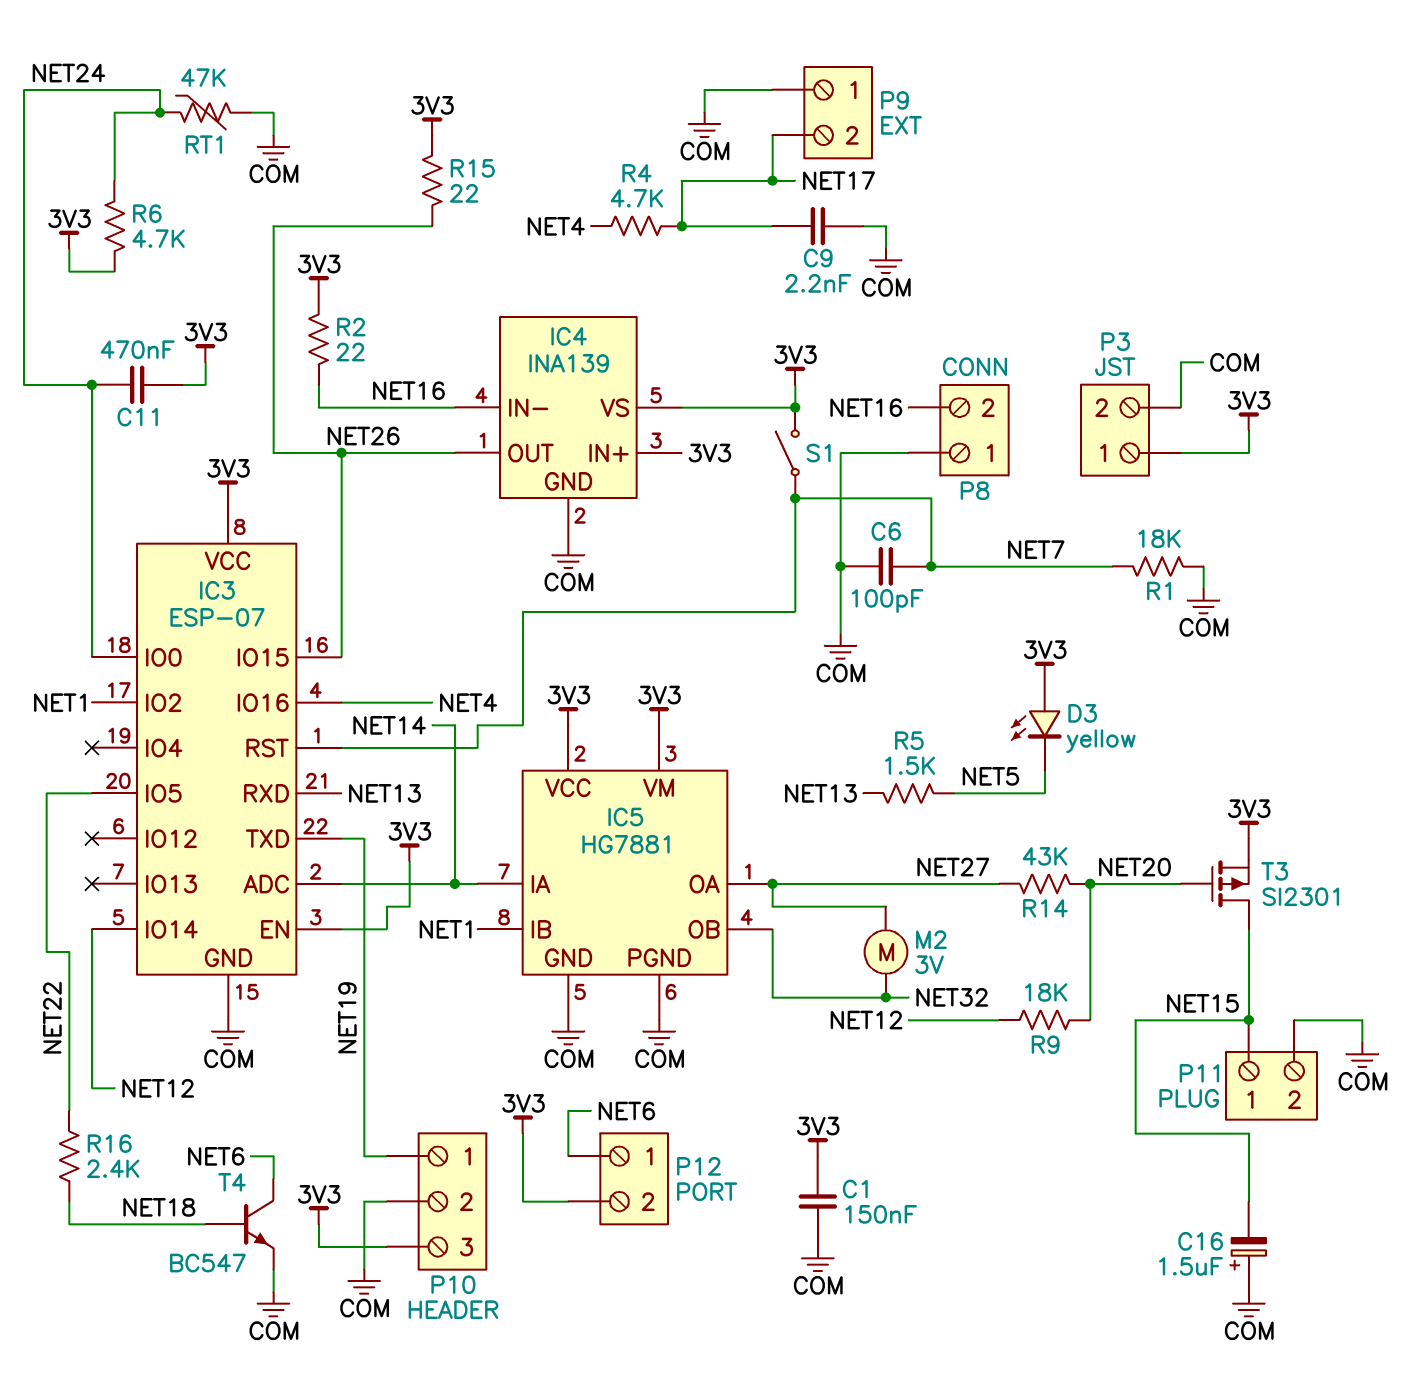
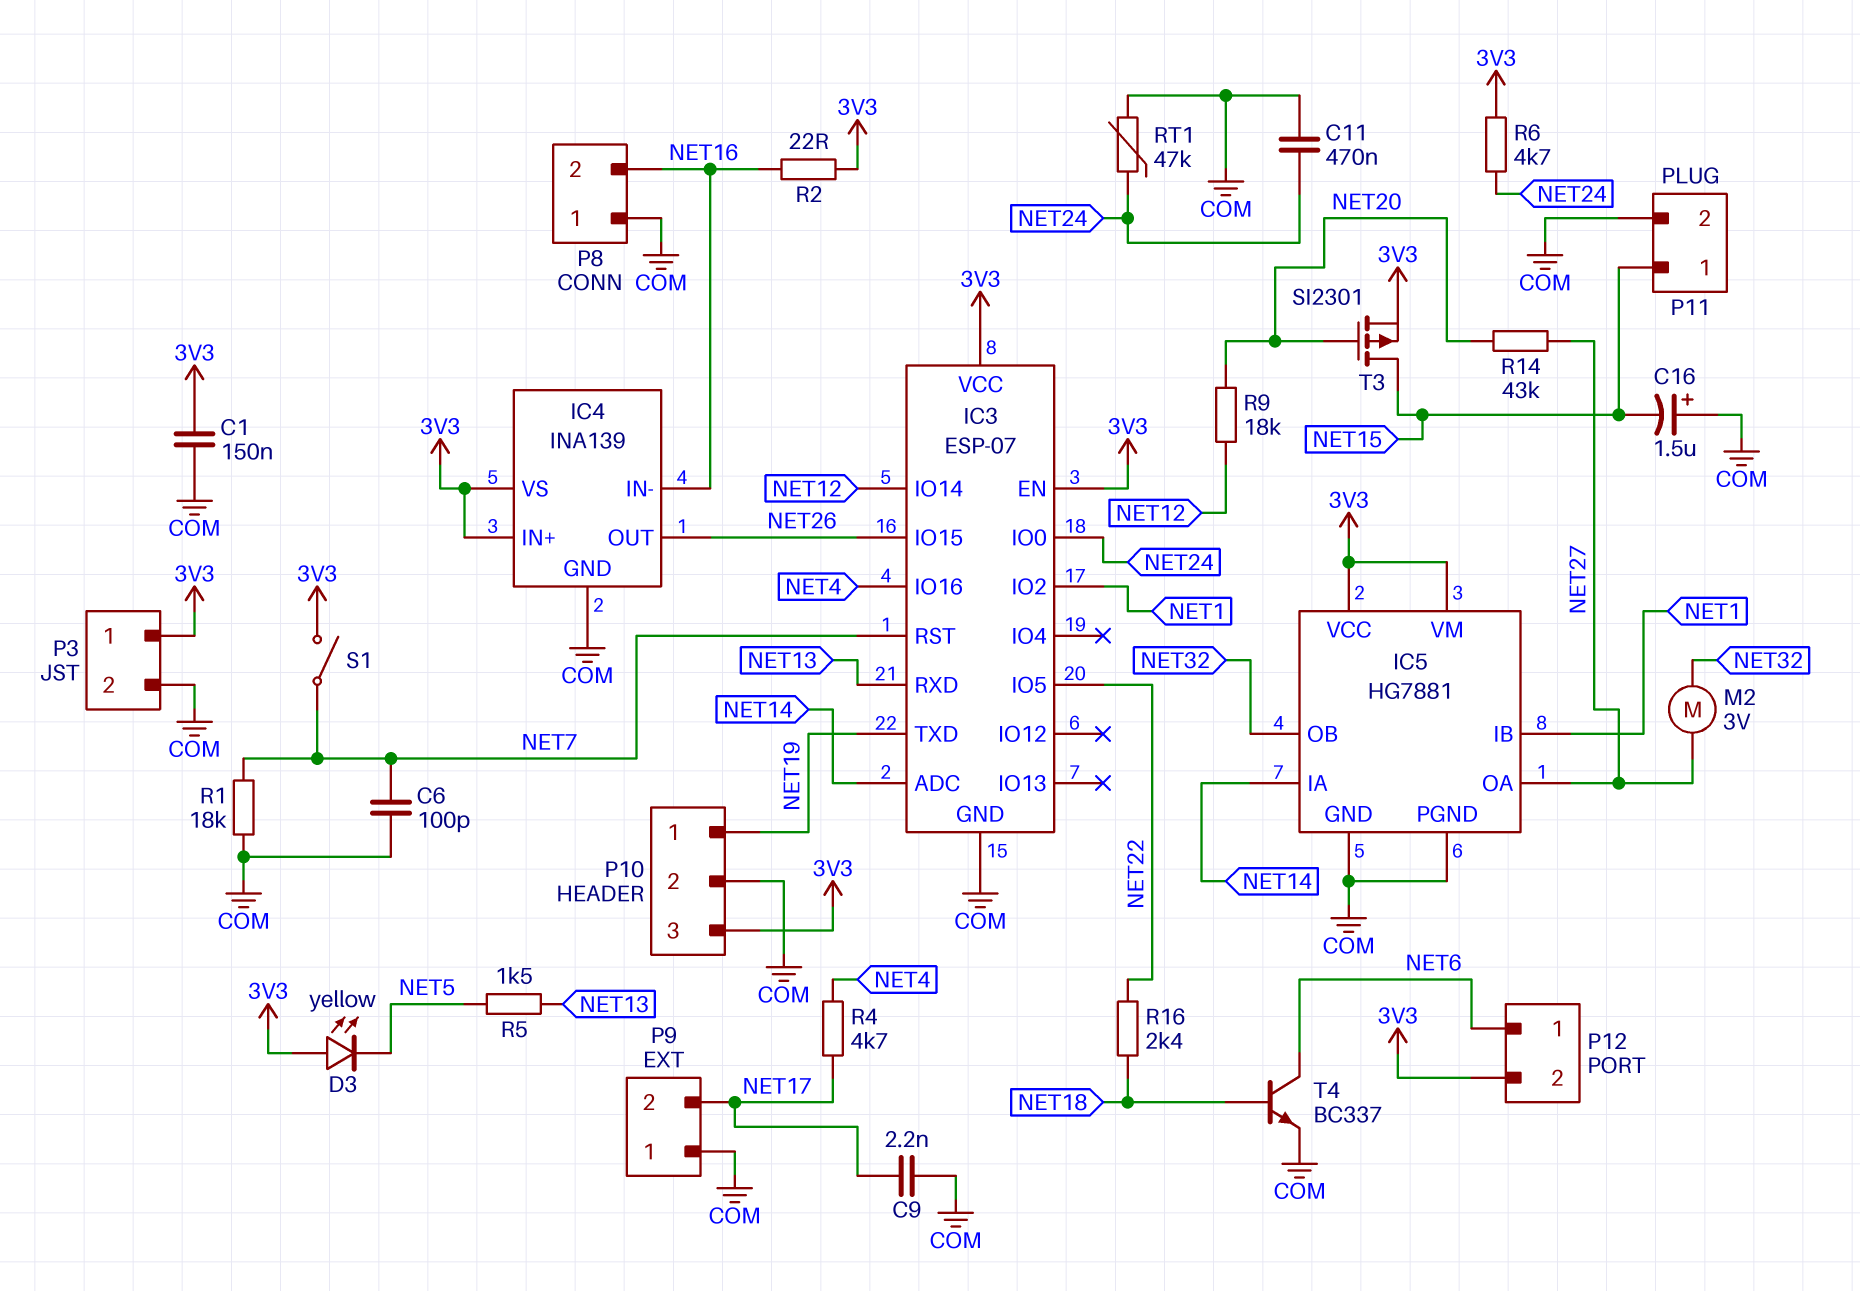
C11: 470nF (3V3, NET24) -> 470nF (COM, NET24)
R15: 22 (3V3, NET26) -> none
T4: NPN BC547 (B NET18, C NET6, E COM) -> NPN BC337 (B NET18, C NET6, E COM)

